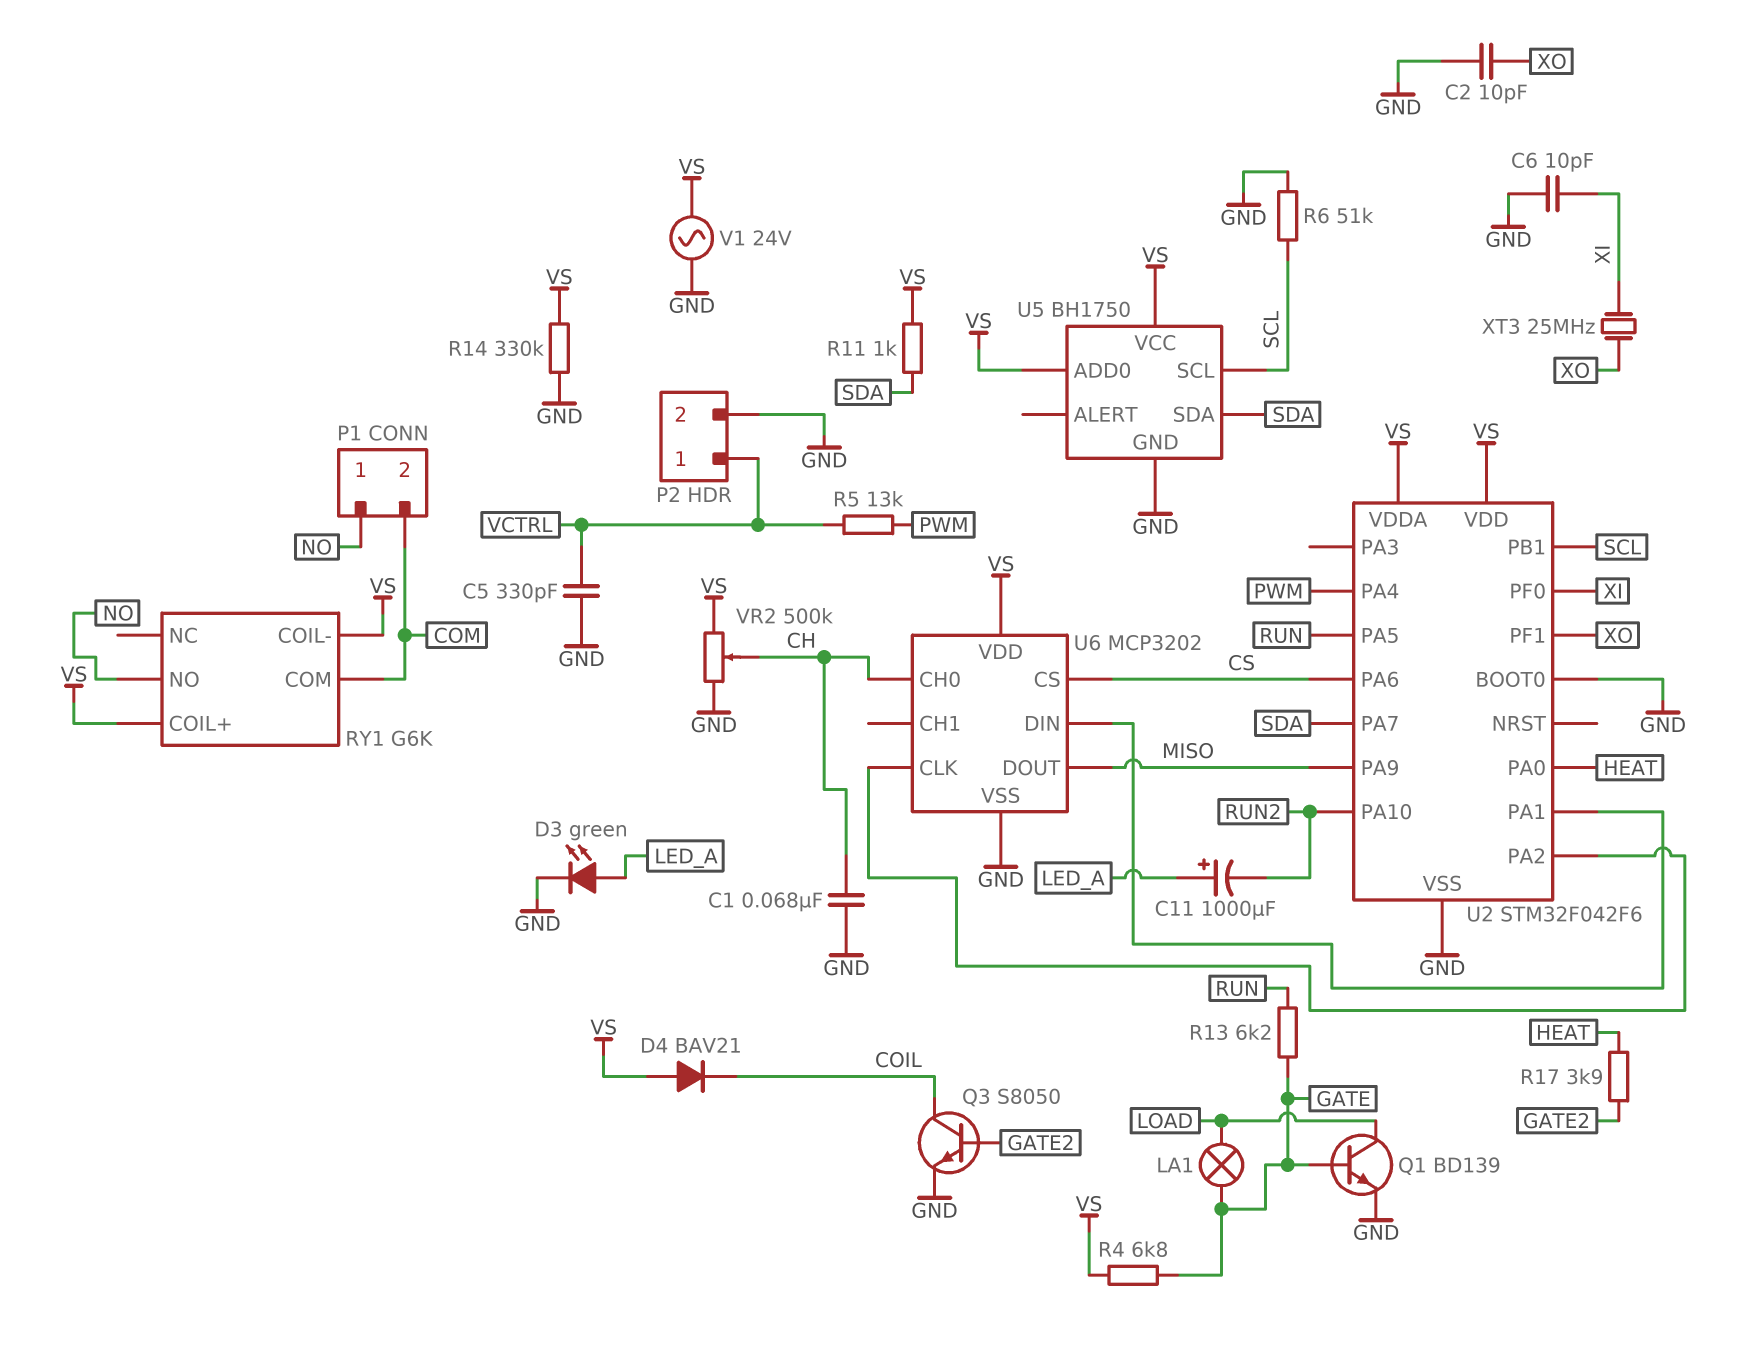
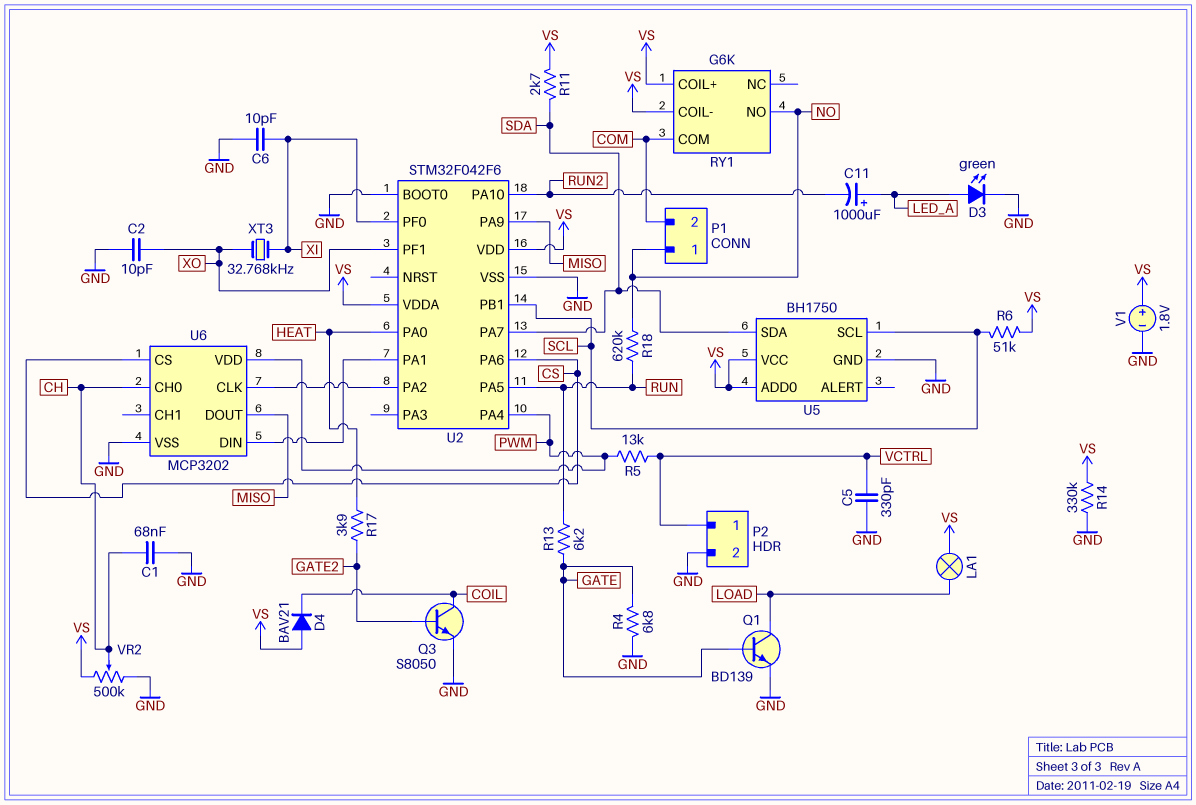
LA1: lamp (GATE, LOAD) -> lamp (LOAD, VS)
R4: 6.8k (GATE, VS) -> 6.8k (GATE, GND)
R6: 51k (GND, SCL) -> 51k (SCL, VS)
R11: 1k (SDA, VS) -> 2.7k (SDA, VS)
R18: none -> 620k (NO, RUN)
U6 pin VDD: VS -> PWM
V1: AC 24V (GND, VS) -> 1.8V (plus VS, minus GND)
XT3: 25MHz (XI, XO) -> 32.768kHz (XI, XO)

